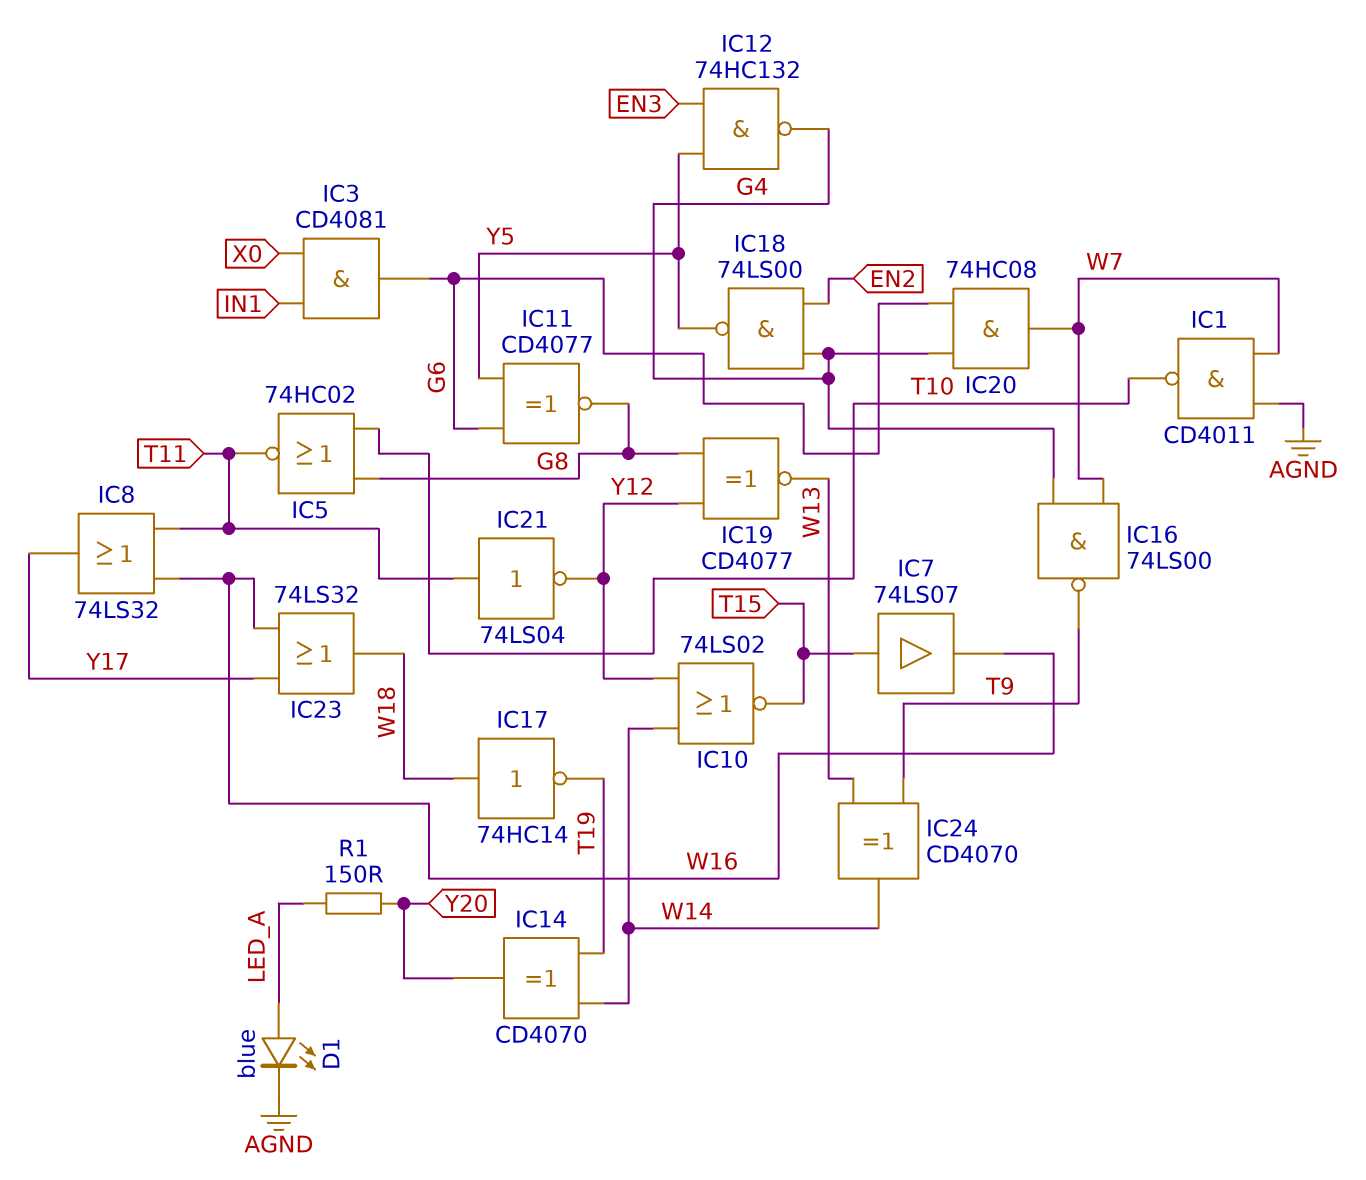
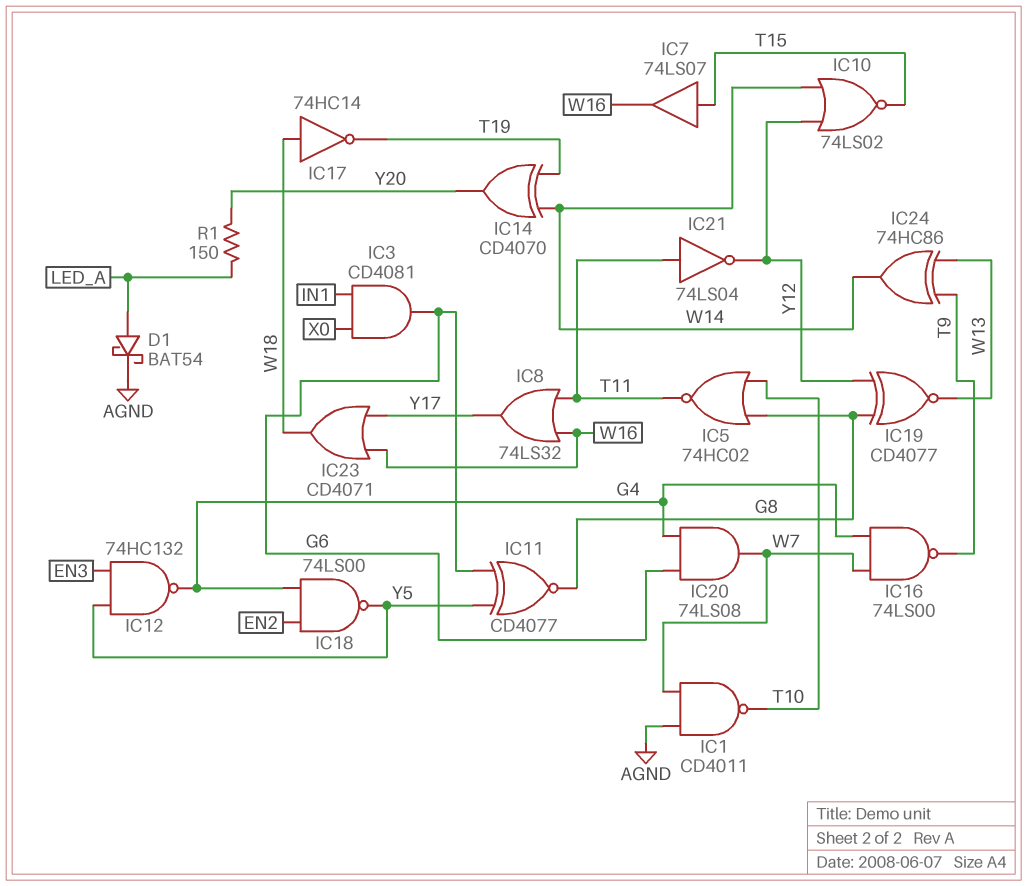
D1: LED blue (A LED_A, K AGND) -> schottky BAT54 (A LED_A, K AGND)
IC20: AND 74HC08 (in G4, in G6, out W7) -> AND 74LS08 (in G4, in G6, out W7)
IC23: OR 74LS32 (in W16, in Y17, out W18) -> OR CD4071 (in W16, in Y17, out W18)
IC24: XOR CD4070 (in T9, in W13, out W14) -> XOR 74HC86 (in T9, in W13, out W14)

